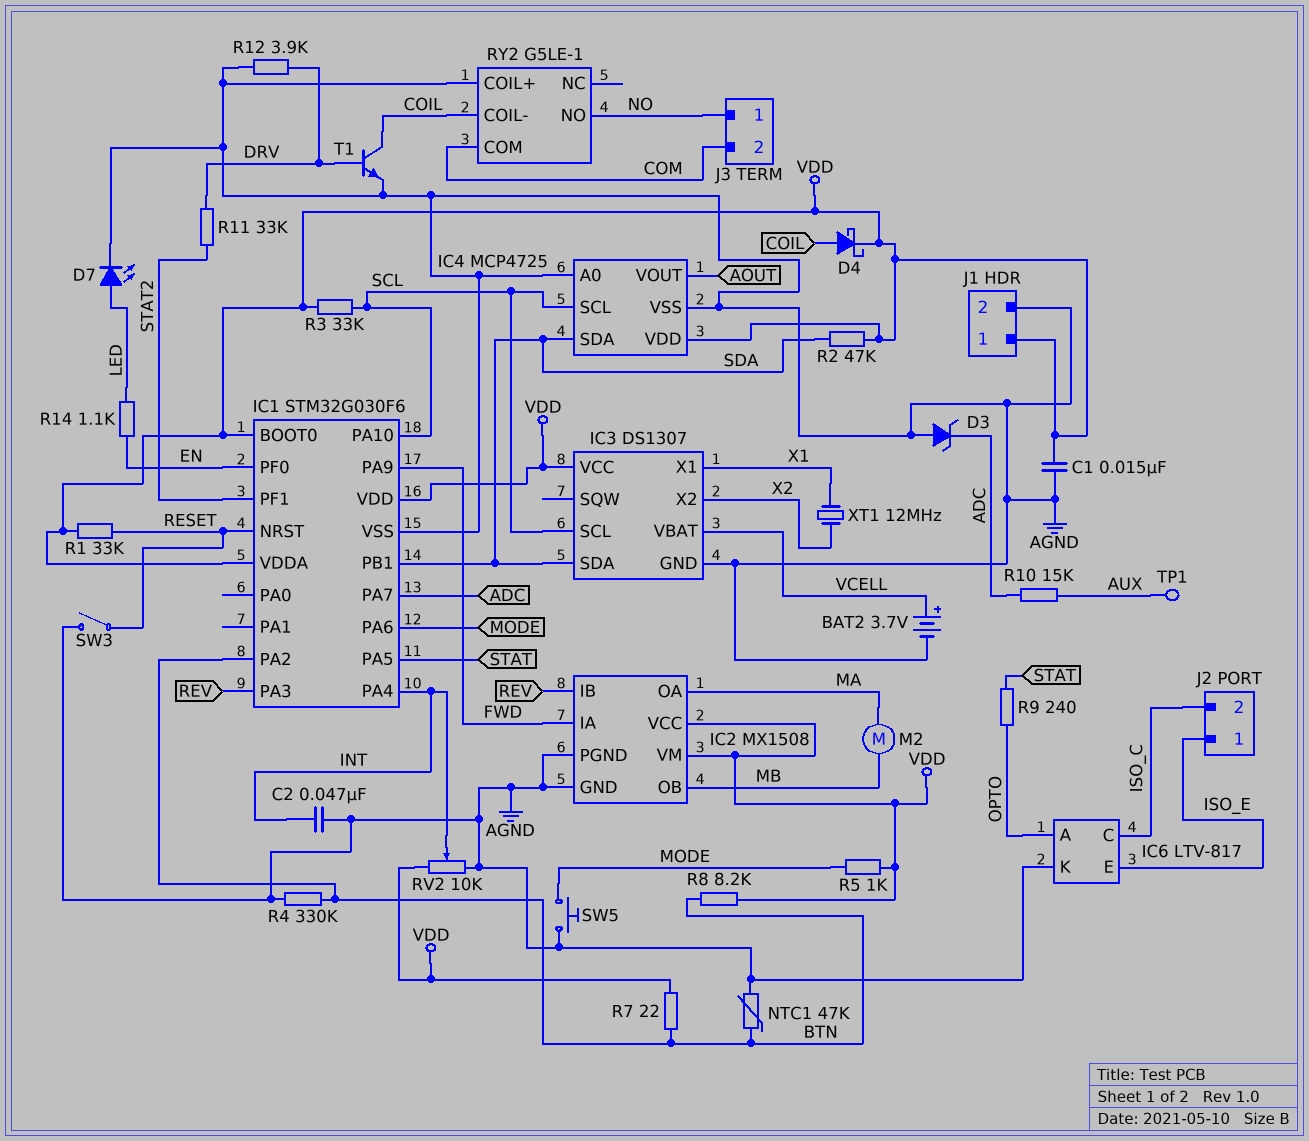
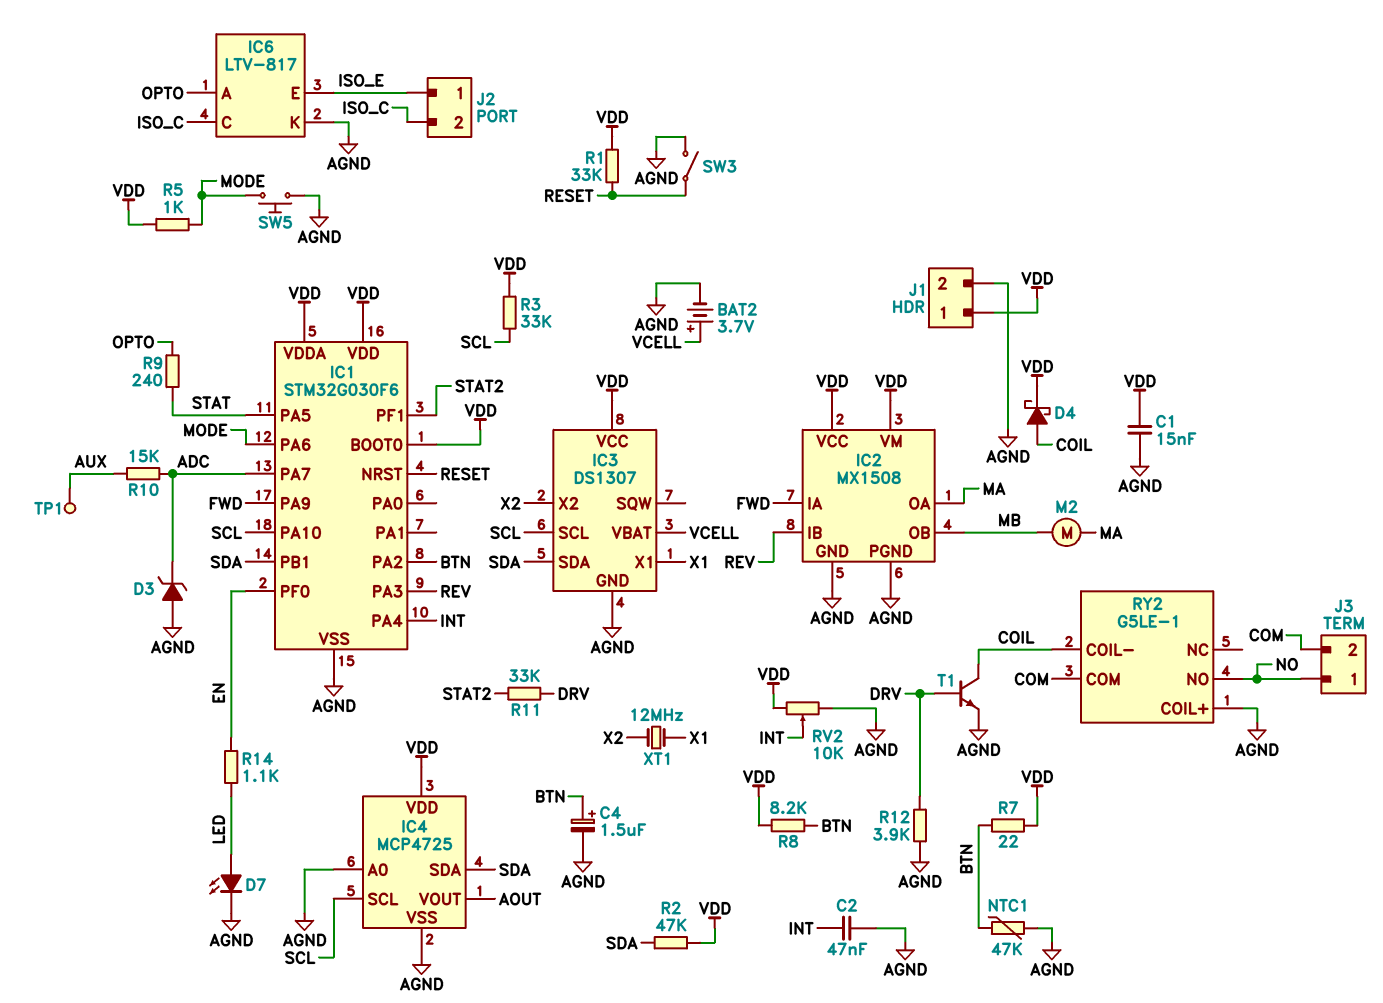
C4: none -> 1.5uF (plus BTN, minus AGND)
R4: 330k (AGND, BTN) -> none

